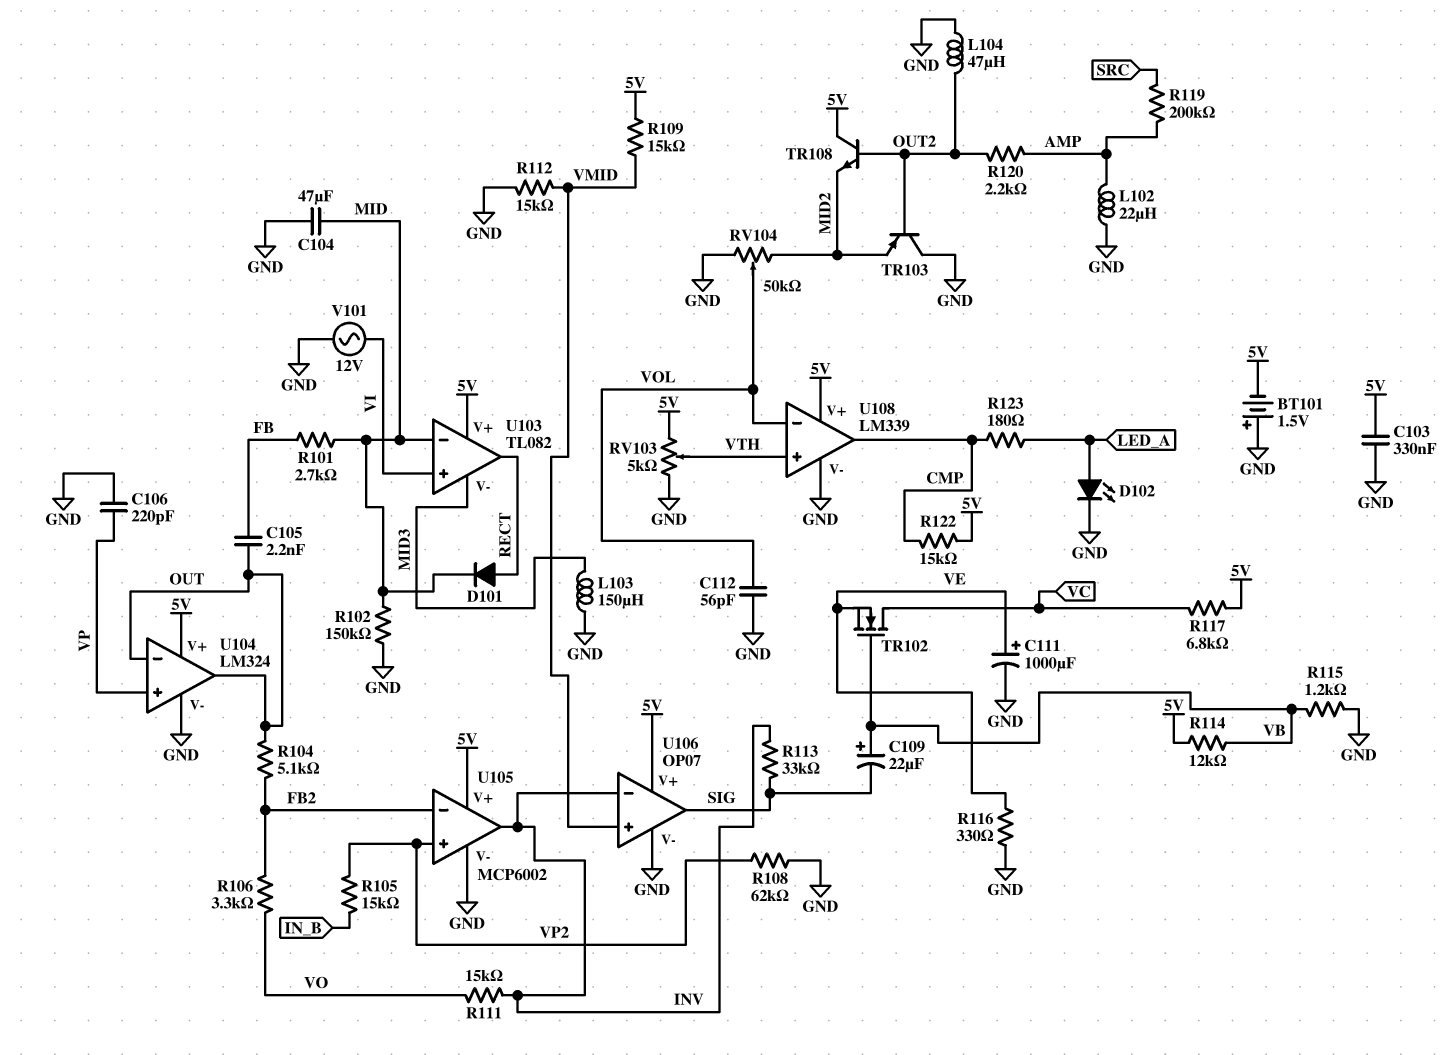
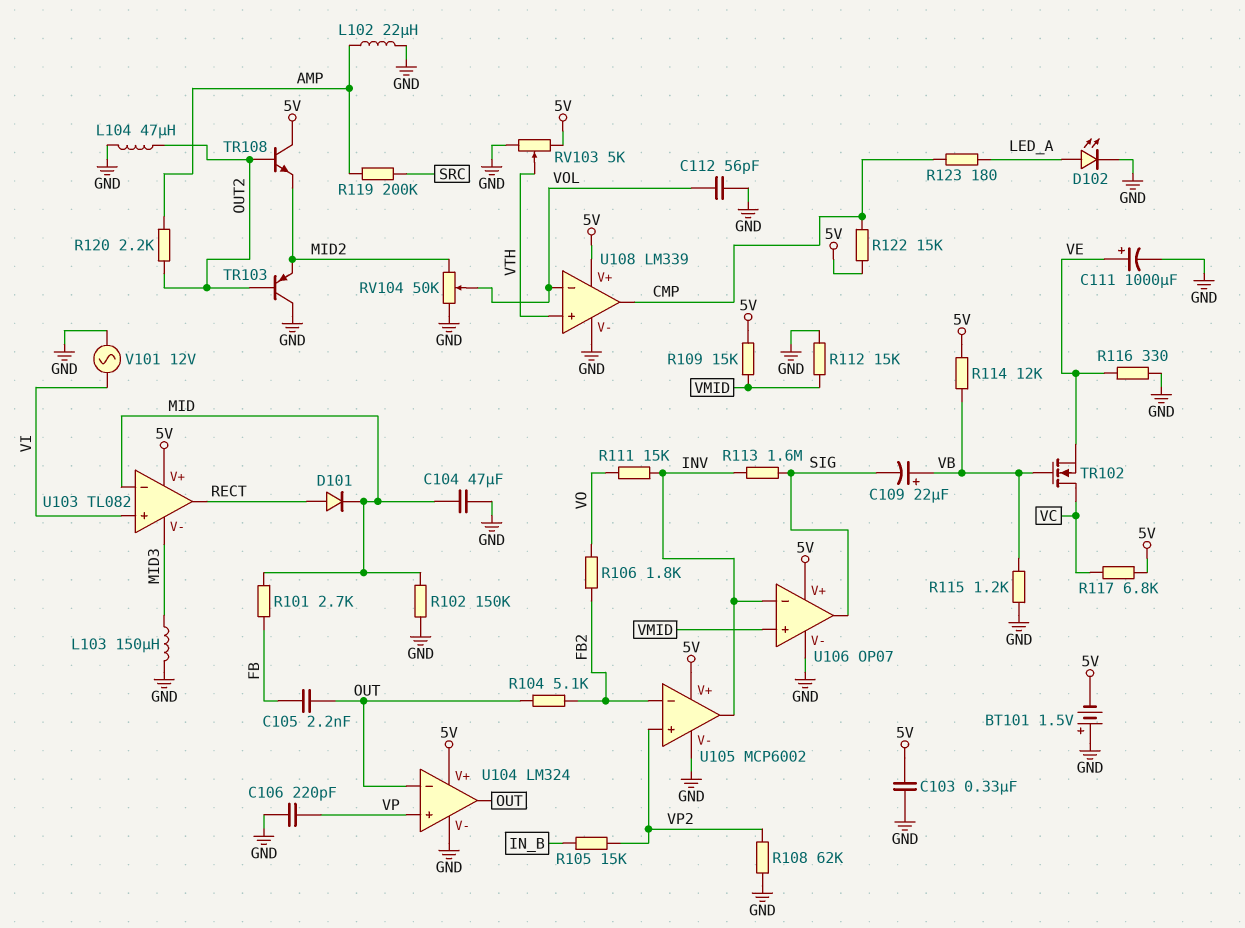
R106: 3.3k (FB2, VO) -> 1.8k (FB2, VO)
R113: 33k (INV, SIG) -> 1.6M (INV, SIG)

